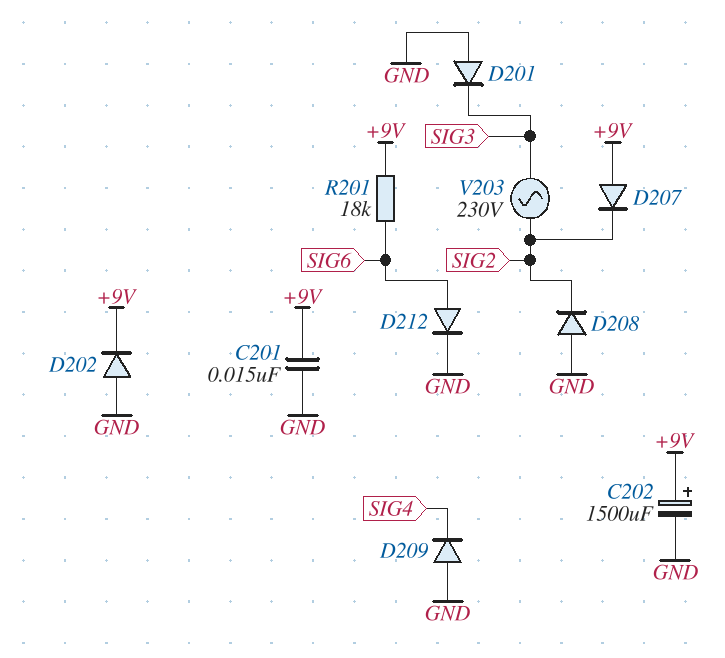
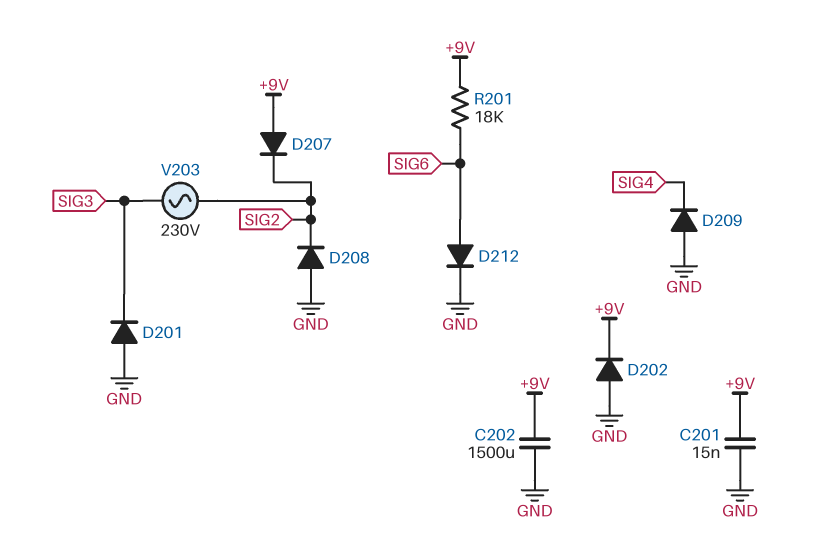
C202: 1500uF (plus +9V, minus GND) -> 1500uF (+9V, GND)

